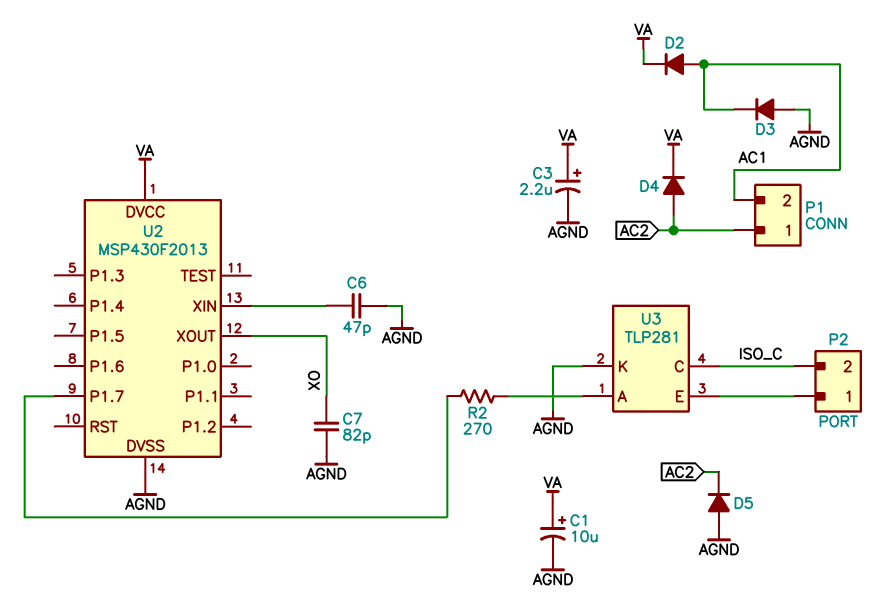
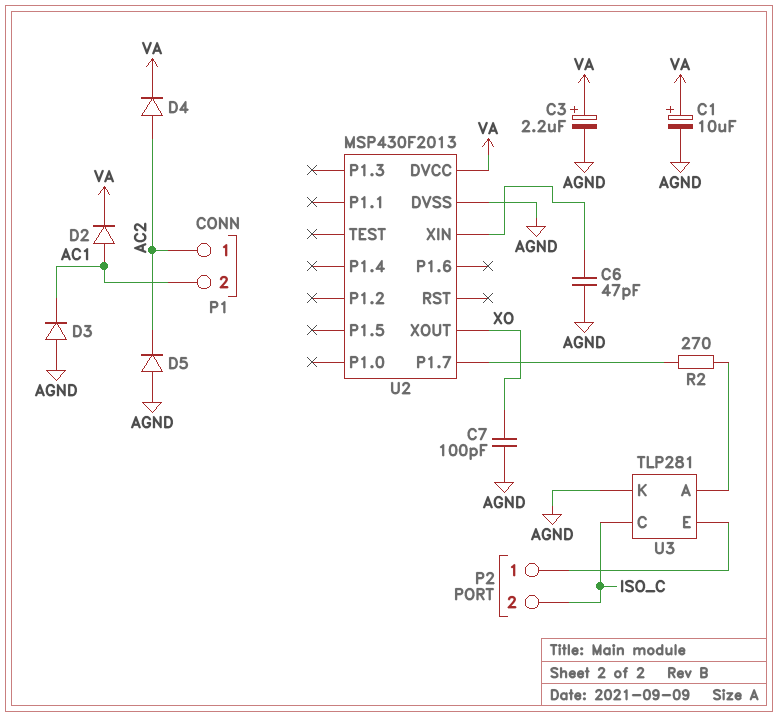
C7: 82pF (AGND, XO) -> 100pF (AGND, XO)

